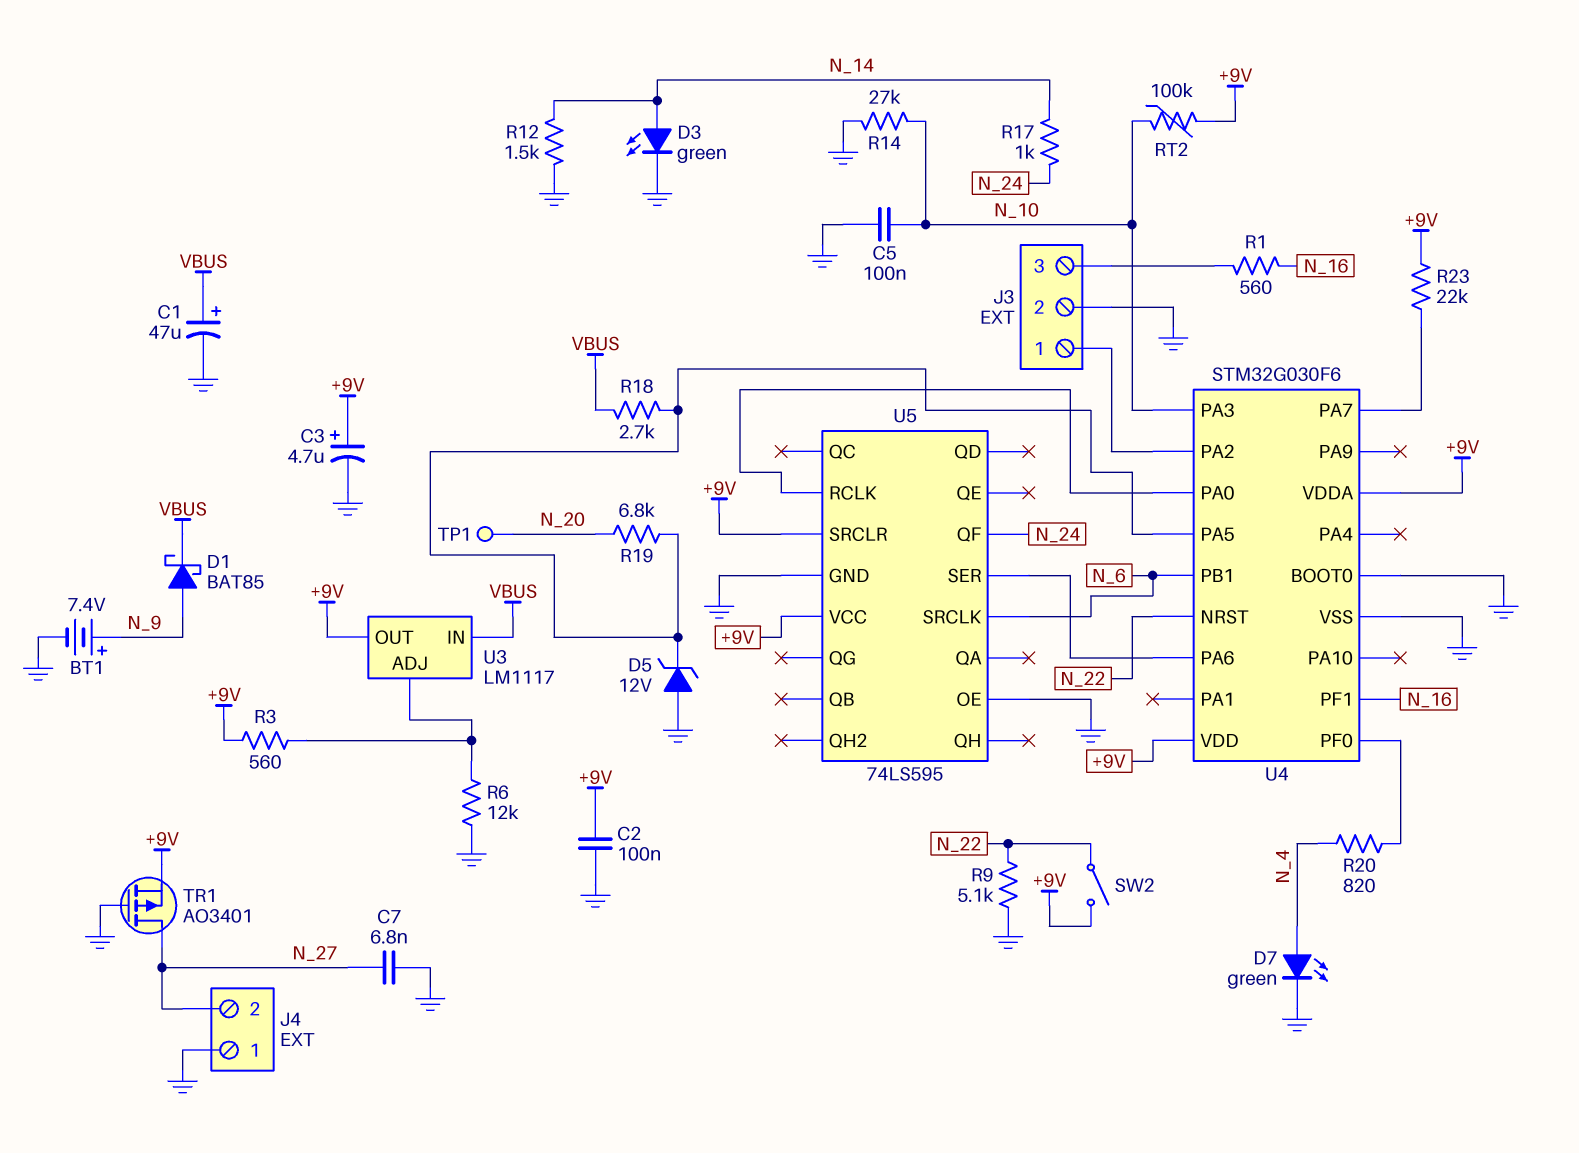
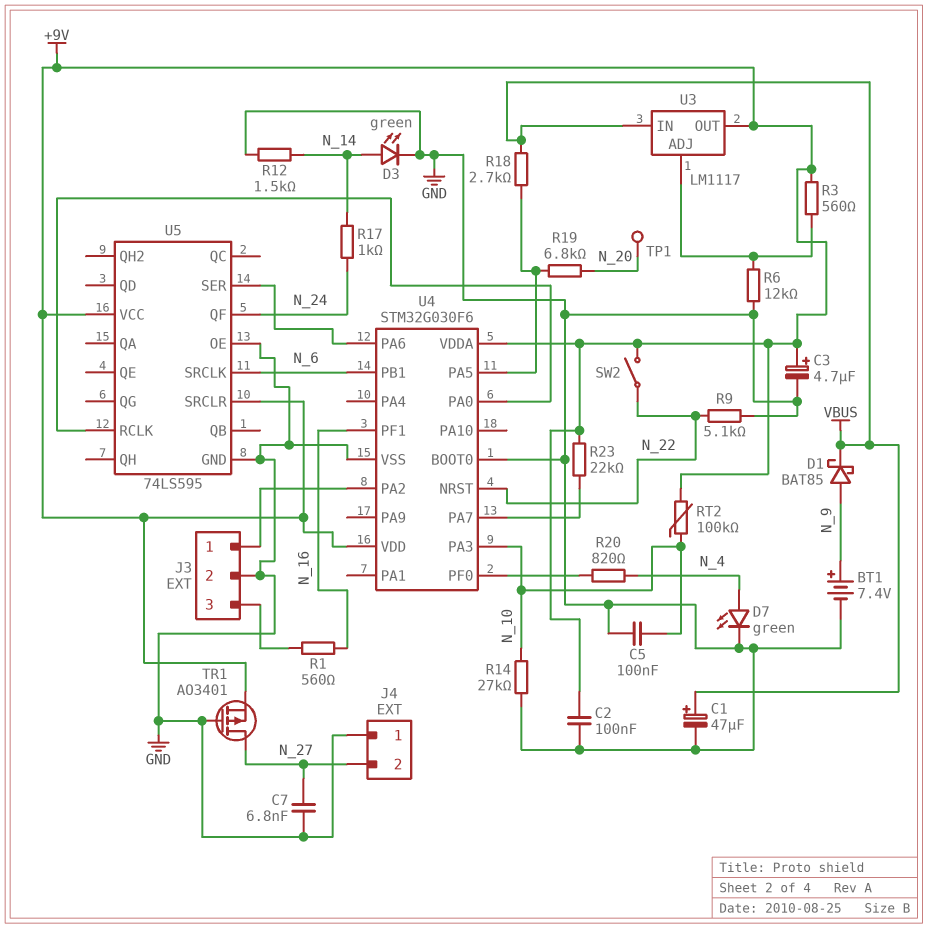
D5: zener 12V (A GND, K U4/PA5) -> none

